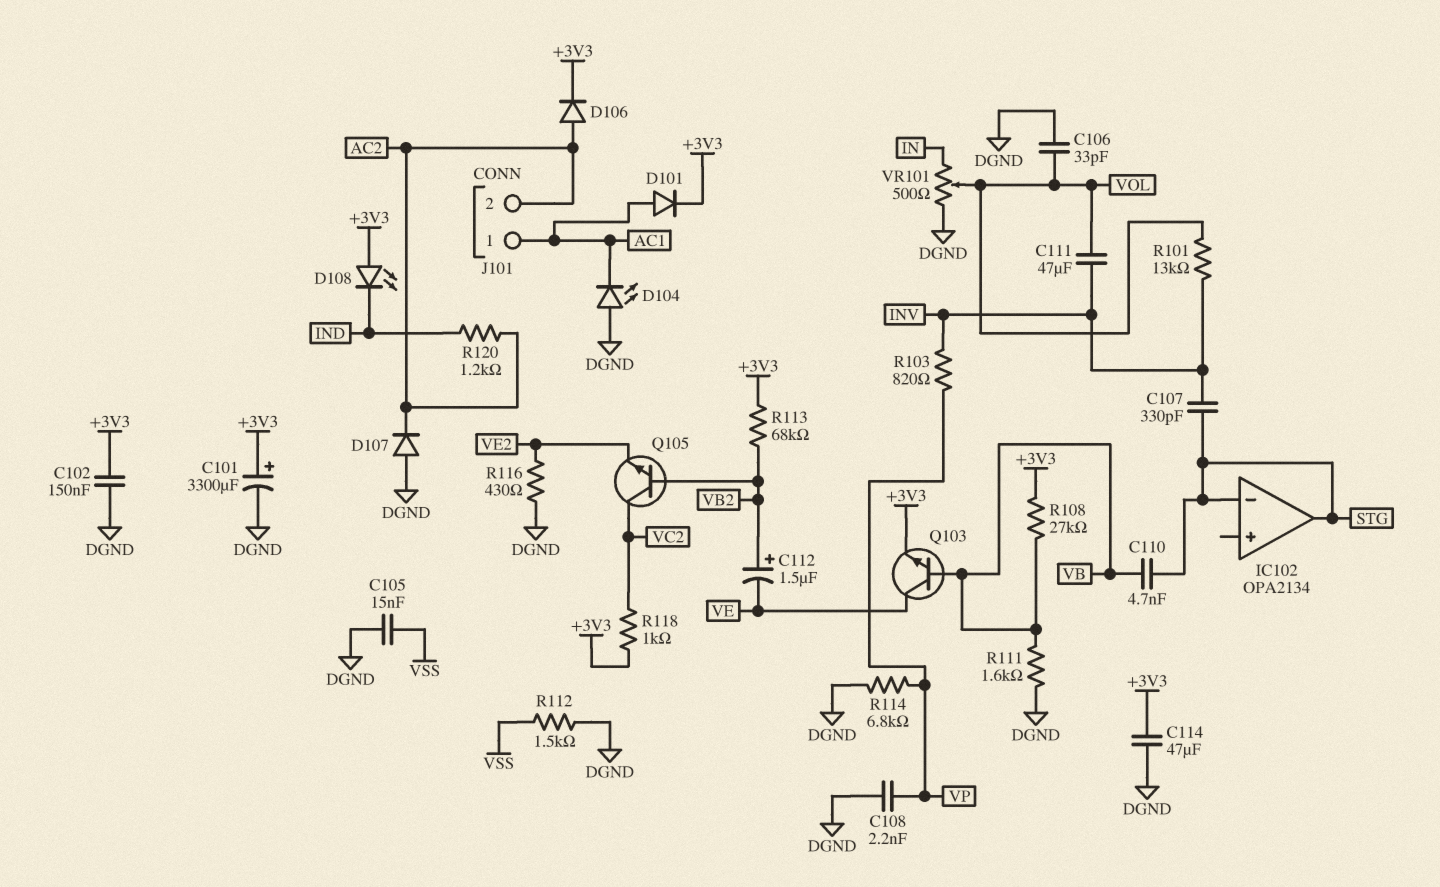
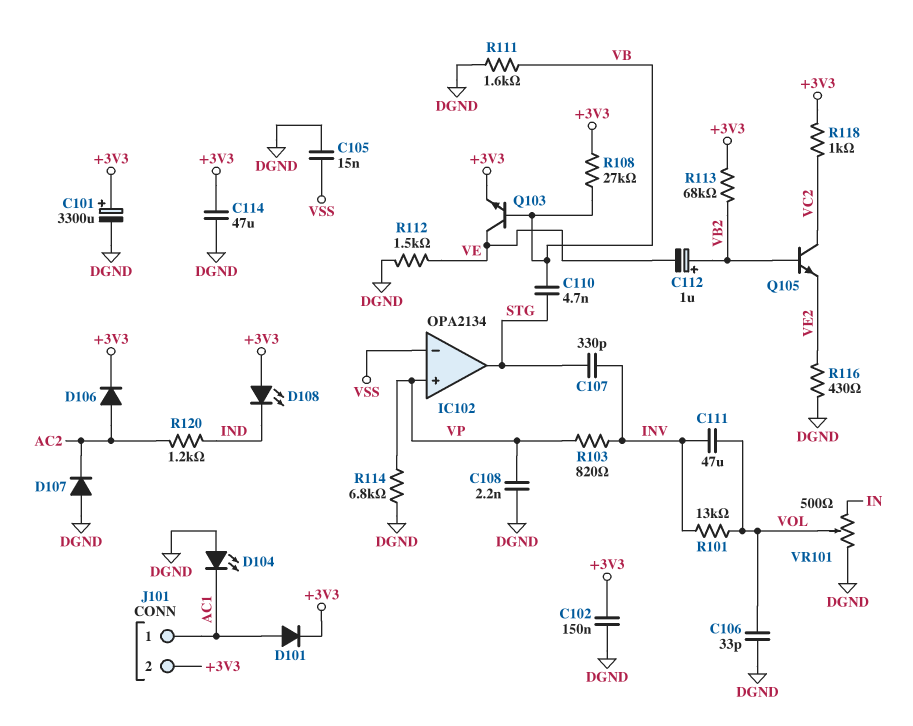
C112: 1.5uF (plus VB2, minus VE) -> 1uF (plus VB2, minus VE)
IC102 pin in+: none -> VP
IC102 pin in-: STG -> VSS
J101 pin 2: AC2 -> +3V3
R112: 1.5k (DGND, VSS) -> 1.5k (DGND, VE)

